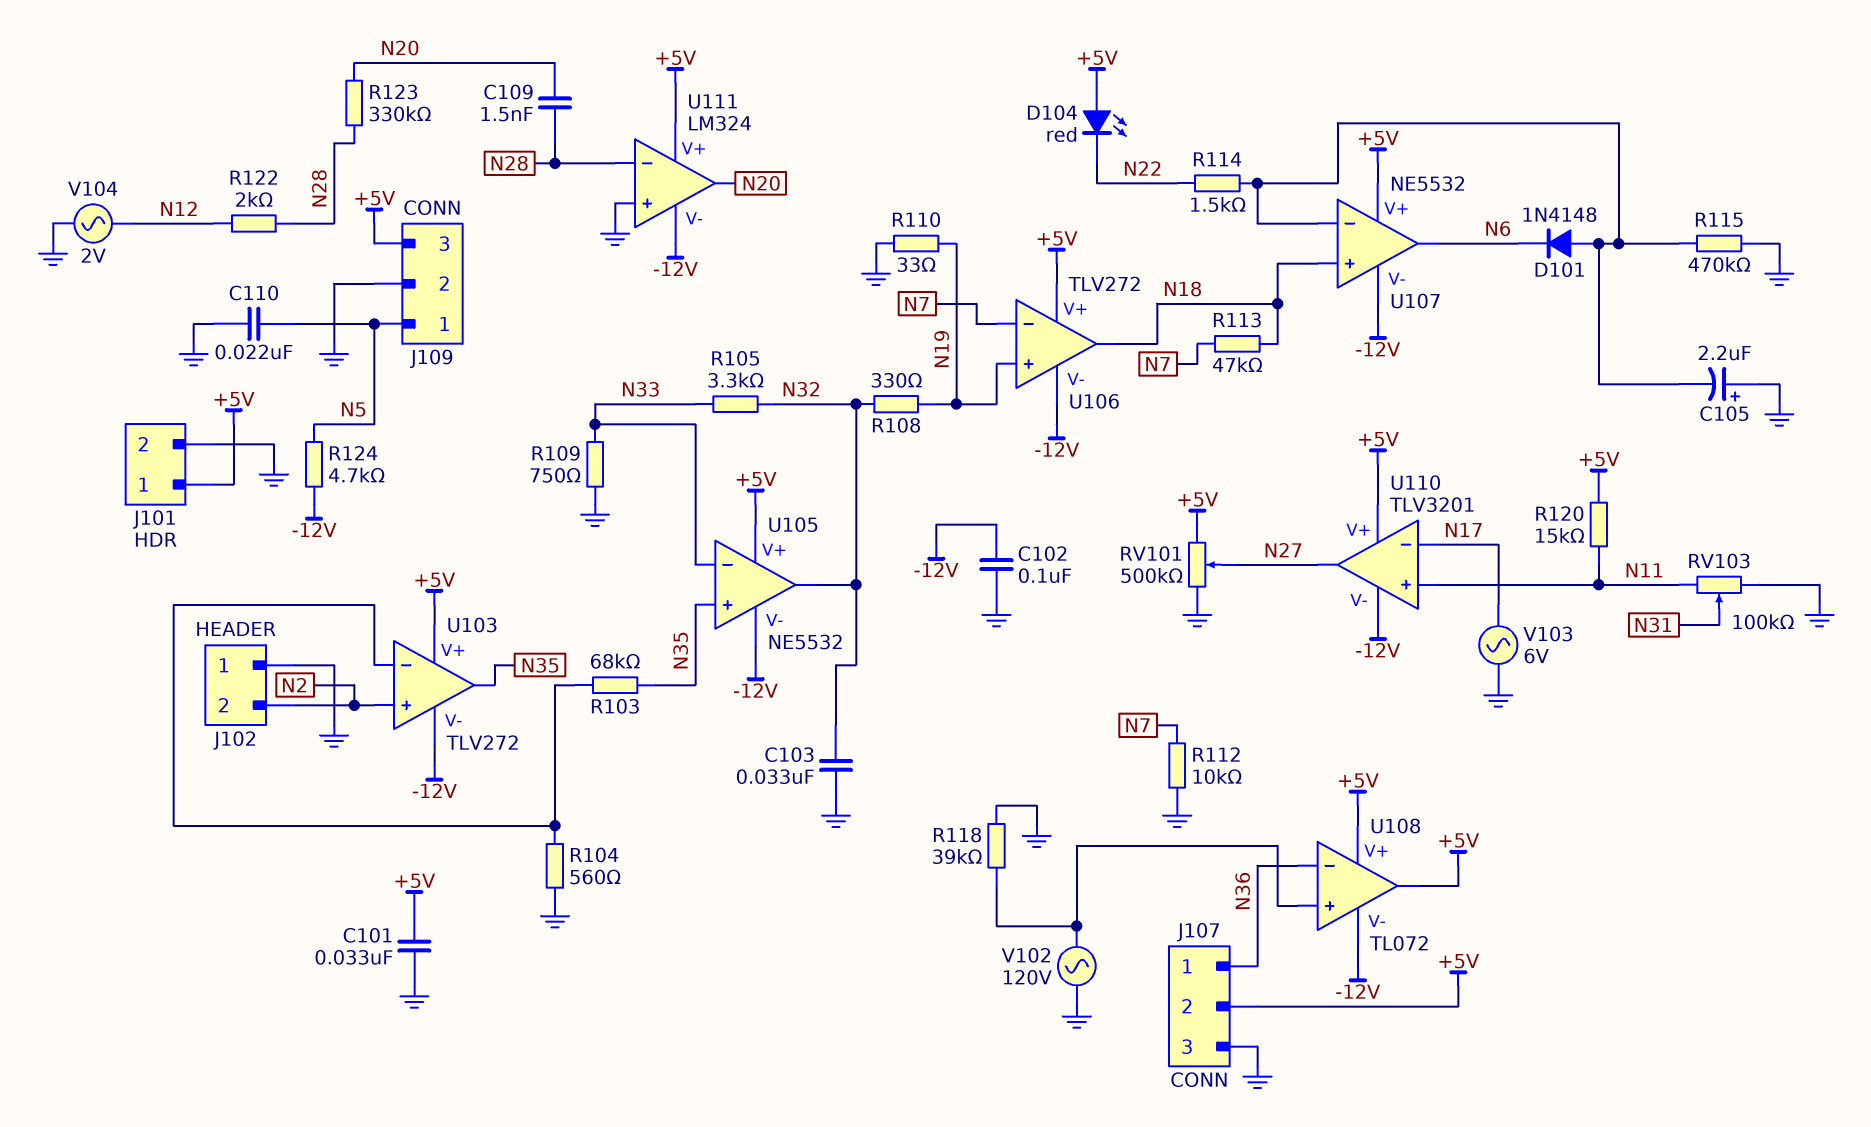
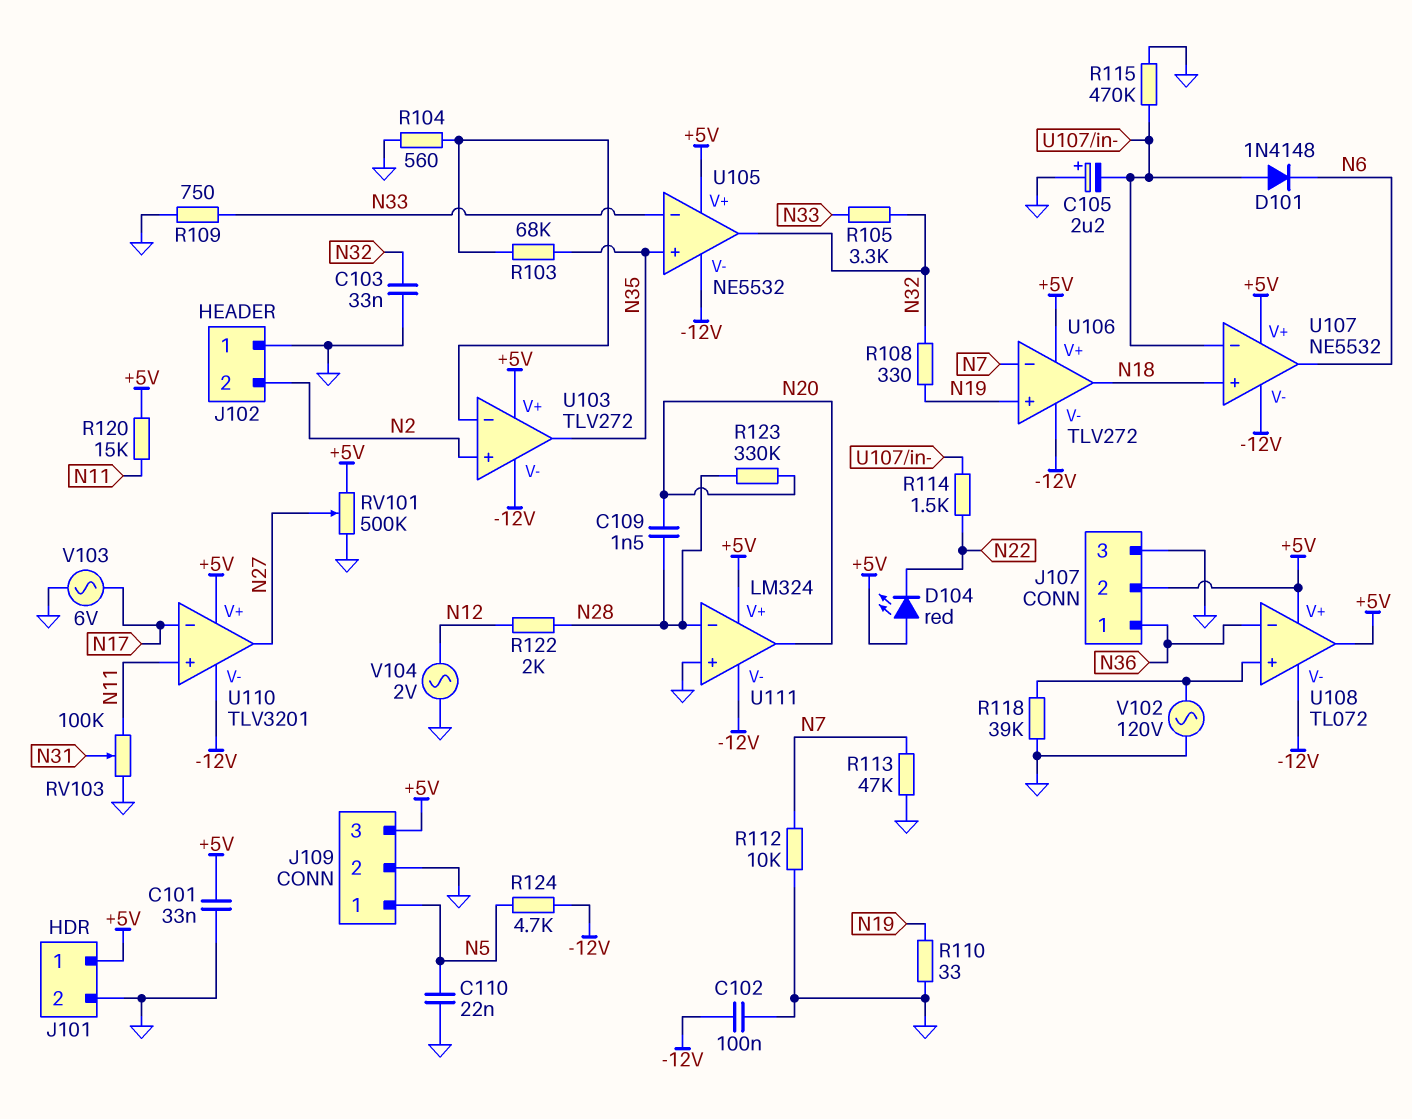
R113: 47k (N7, N18) -> 47k (GND, N7)

